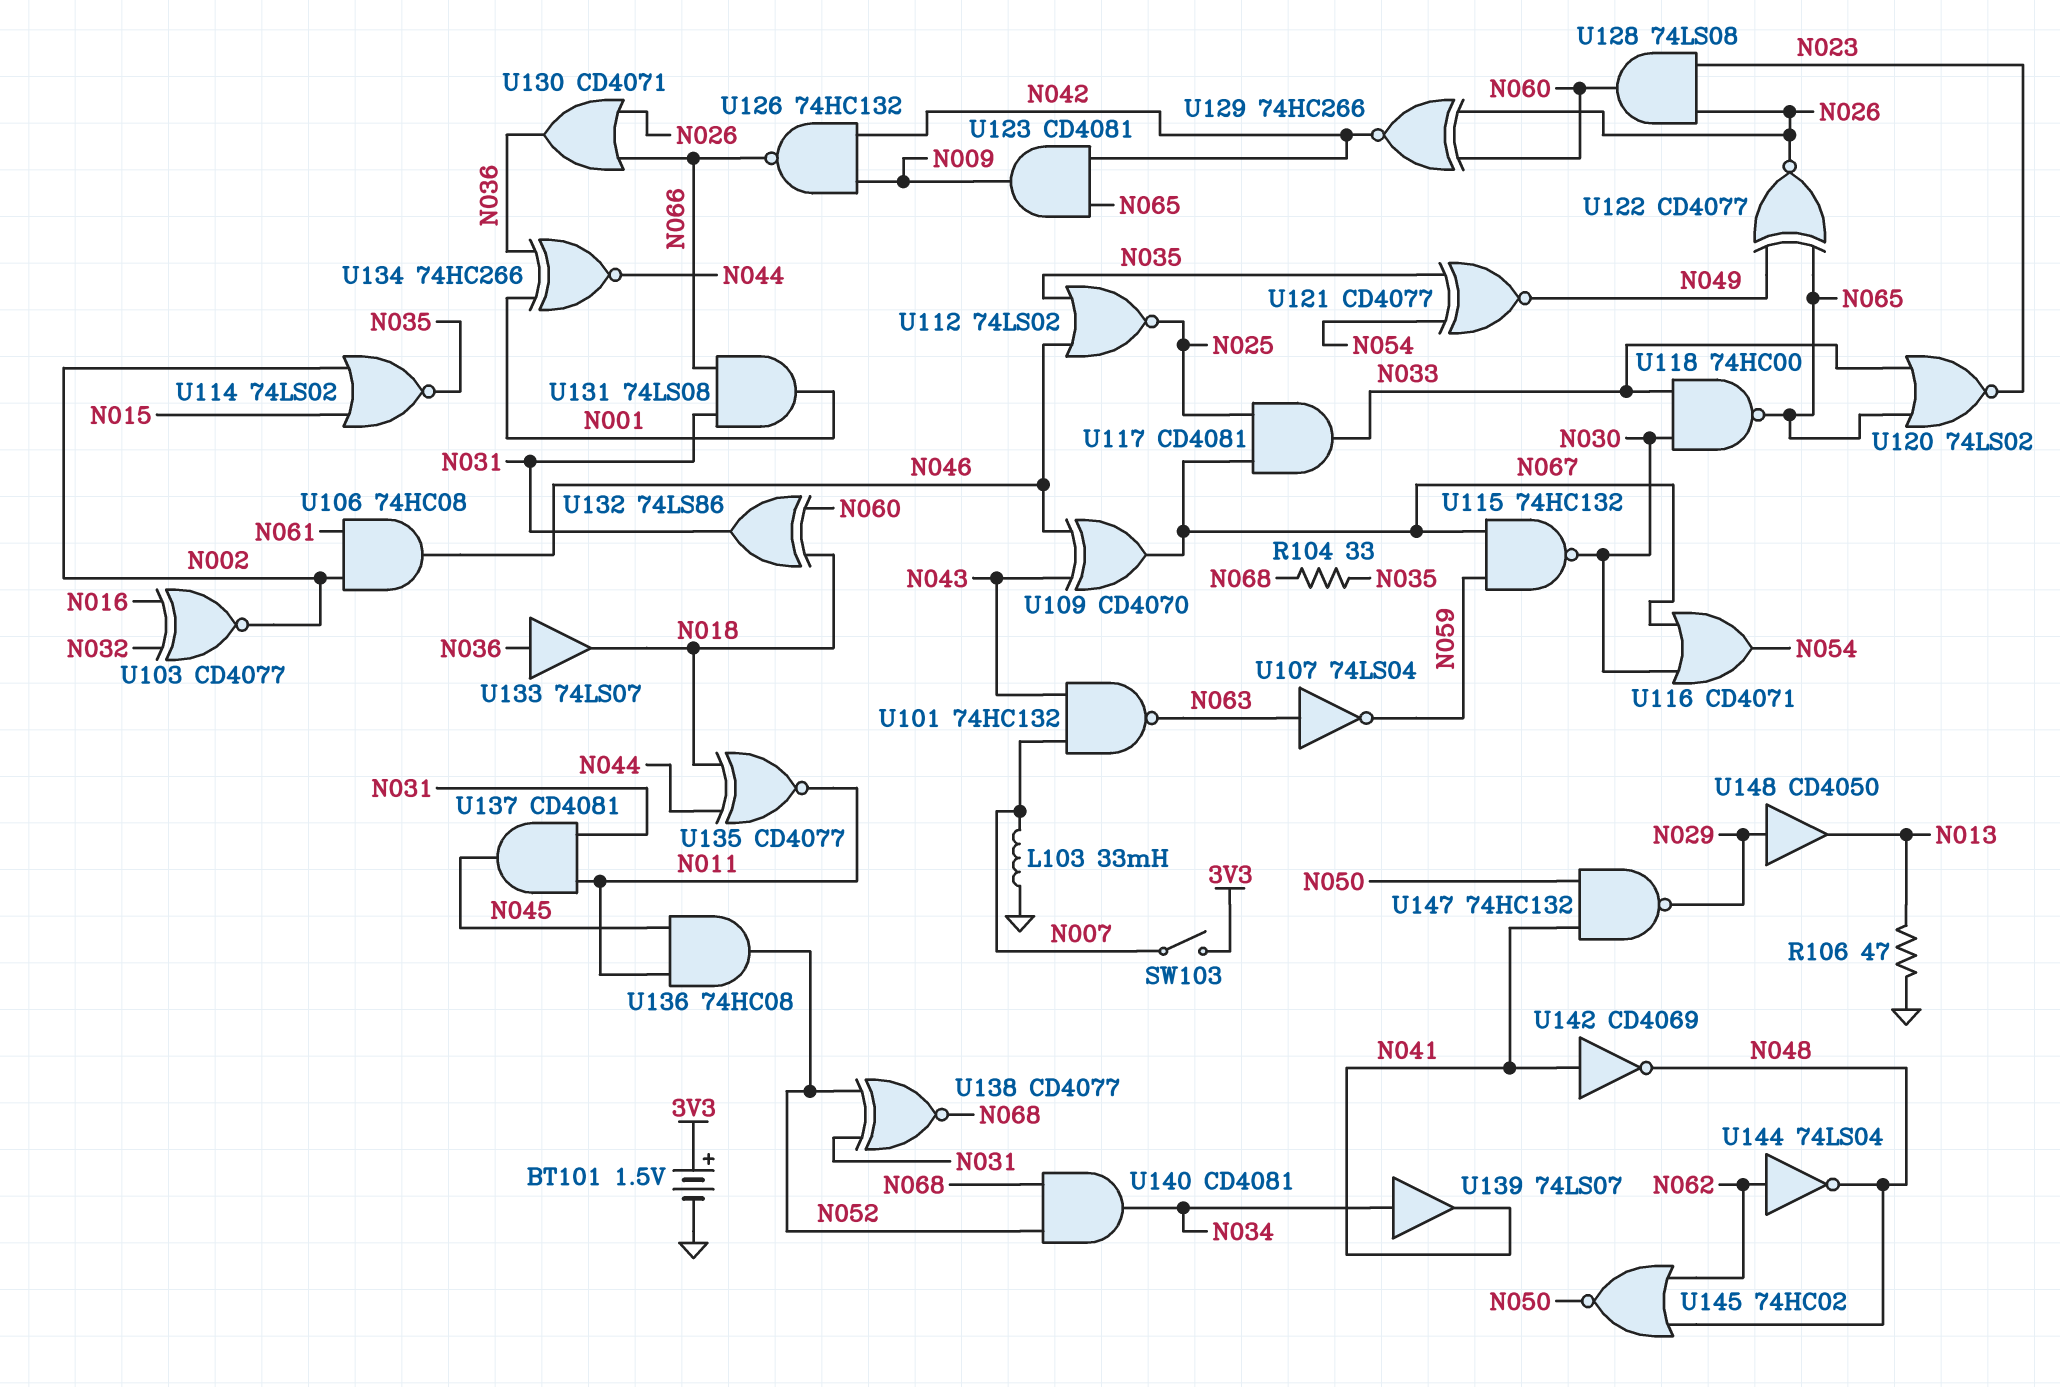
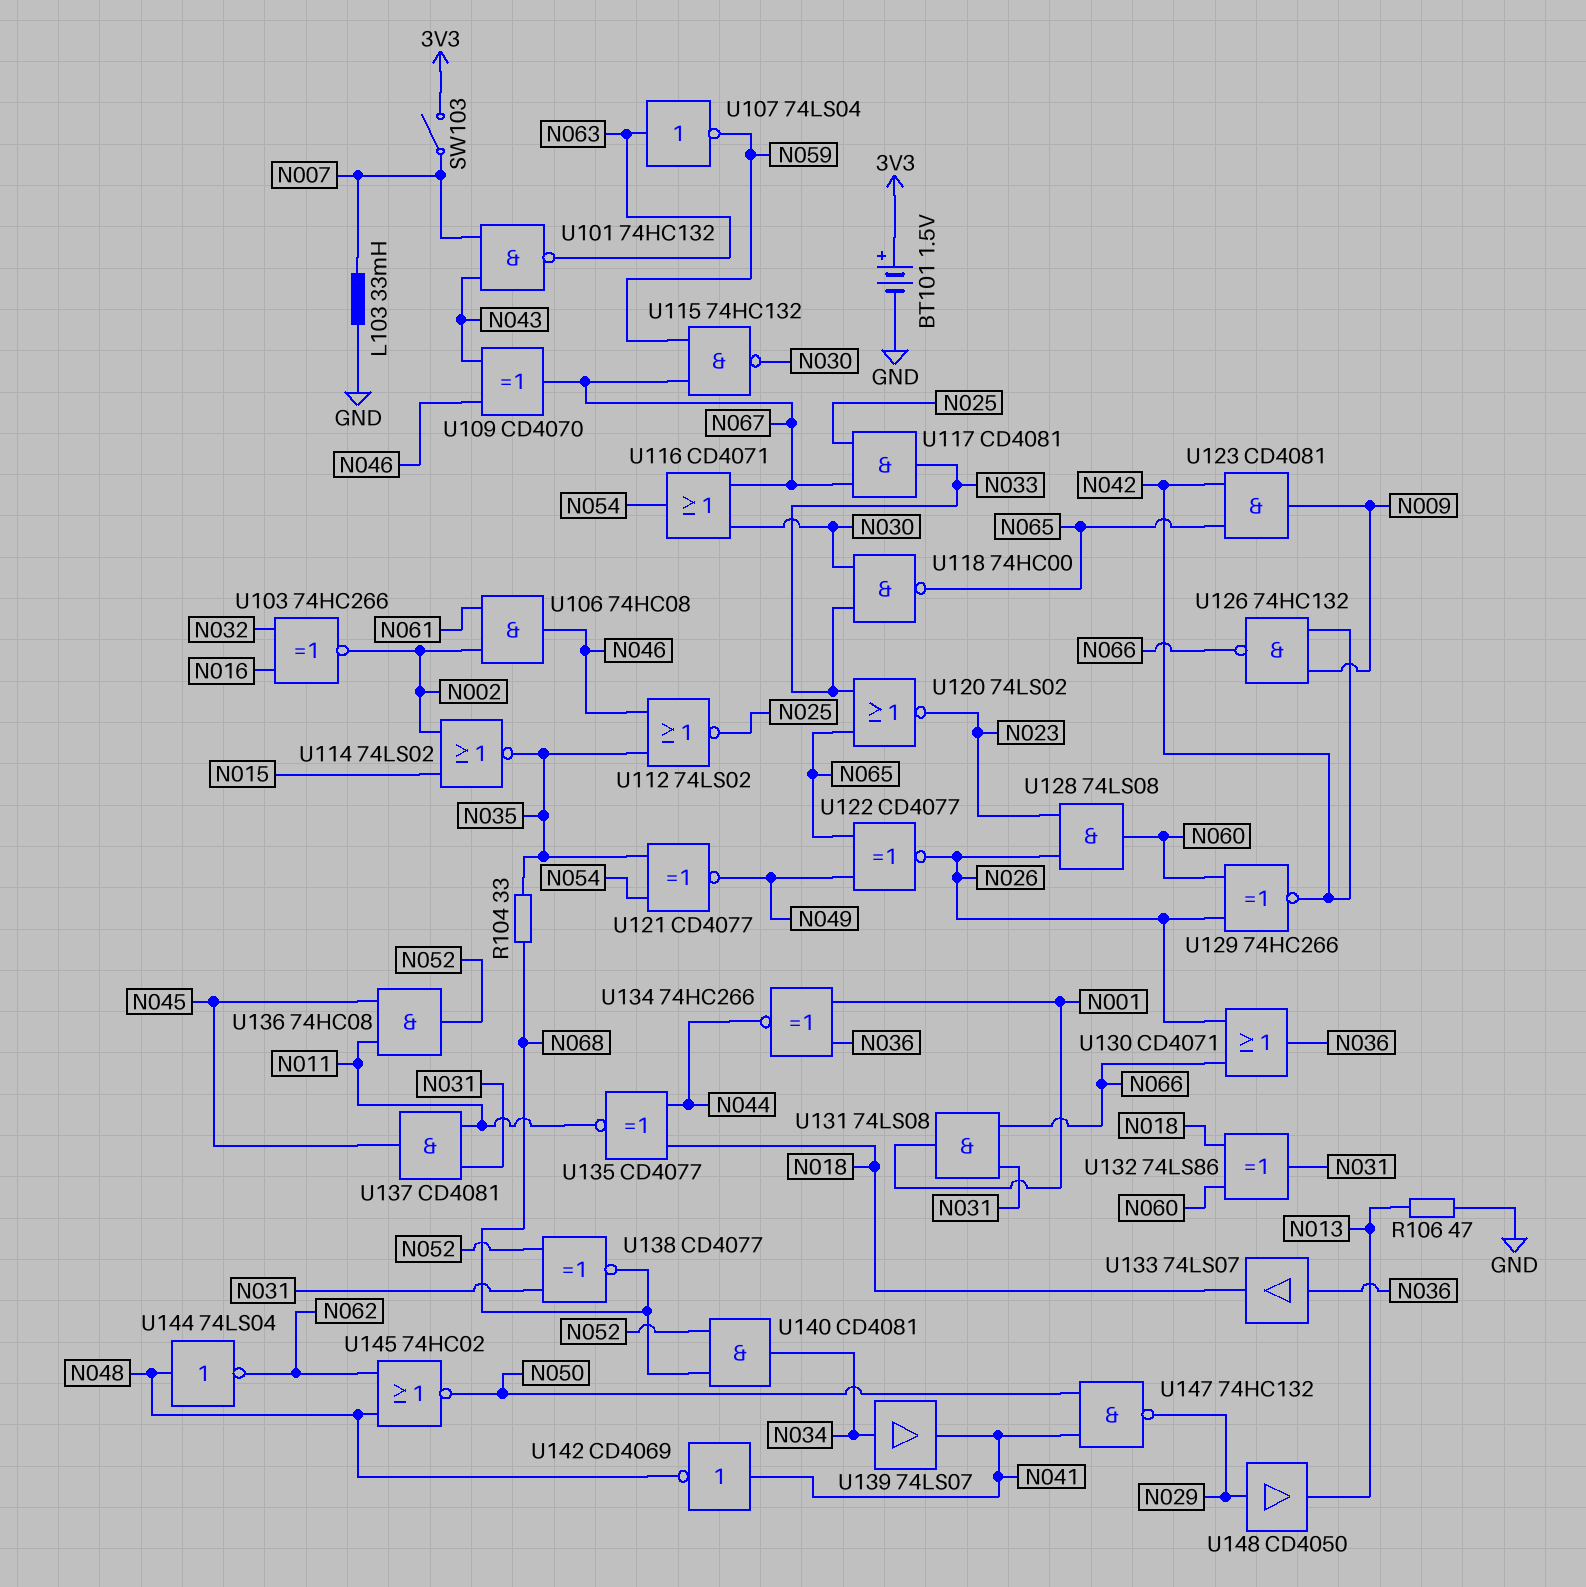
U103: XNOR CD4077 (in N016, in N032, out N002) -> XNOR 74HC266 (in N016, in N032, out N002)
U144: NOT 74LS04 (in N062, out N048) -> NOT 74LS04 (in N048, out N062)

